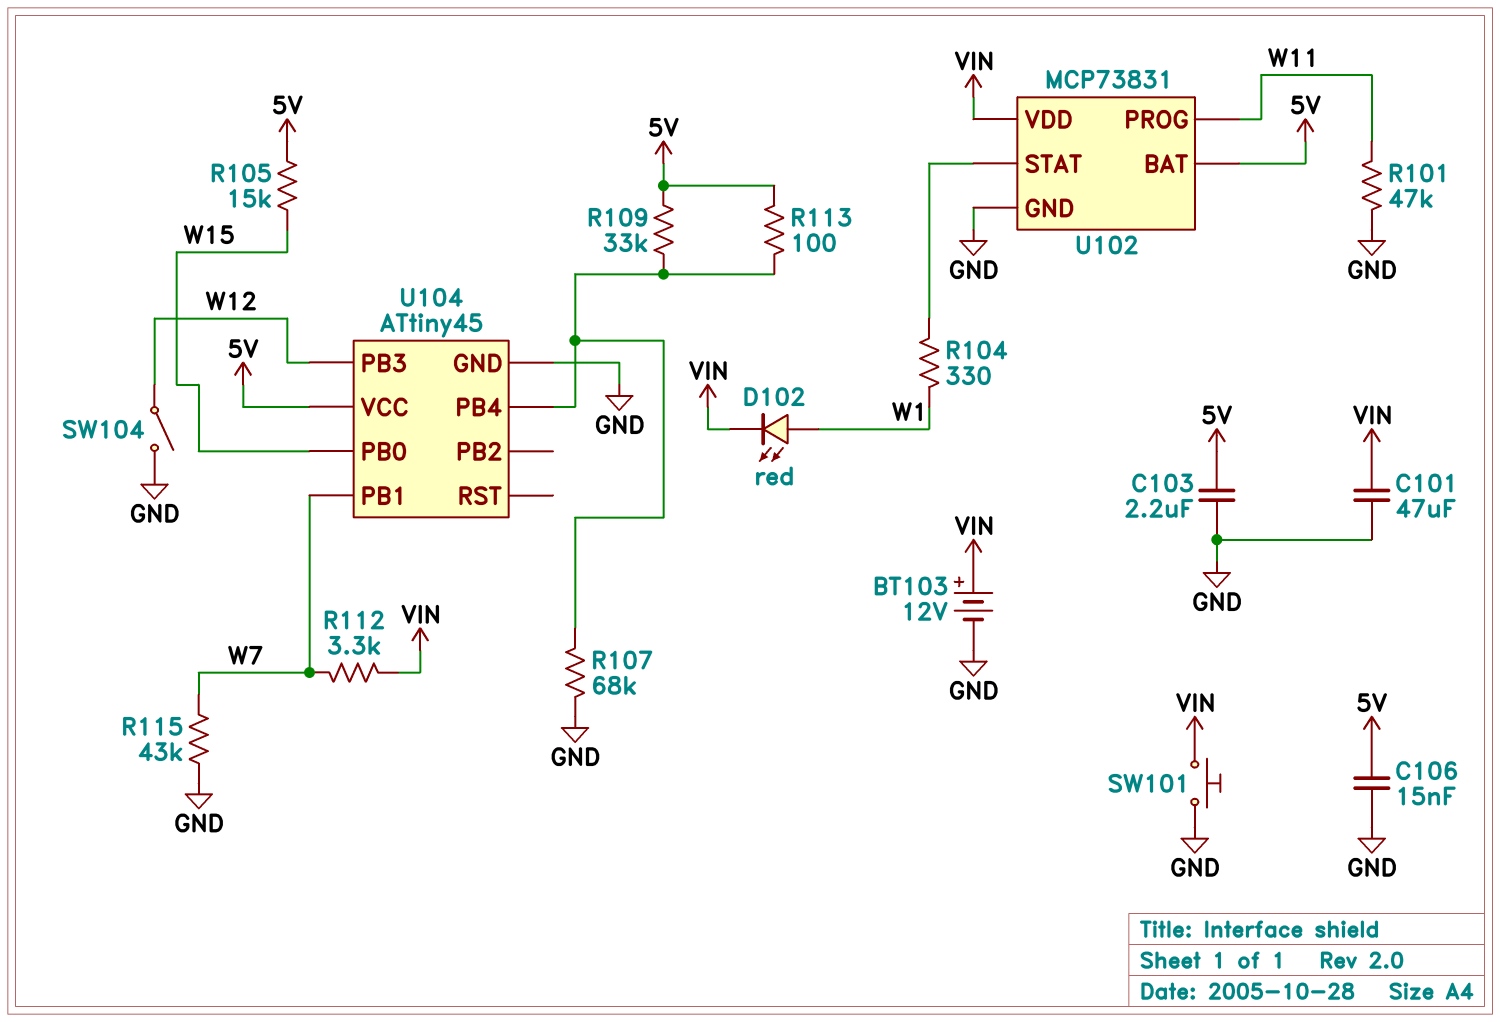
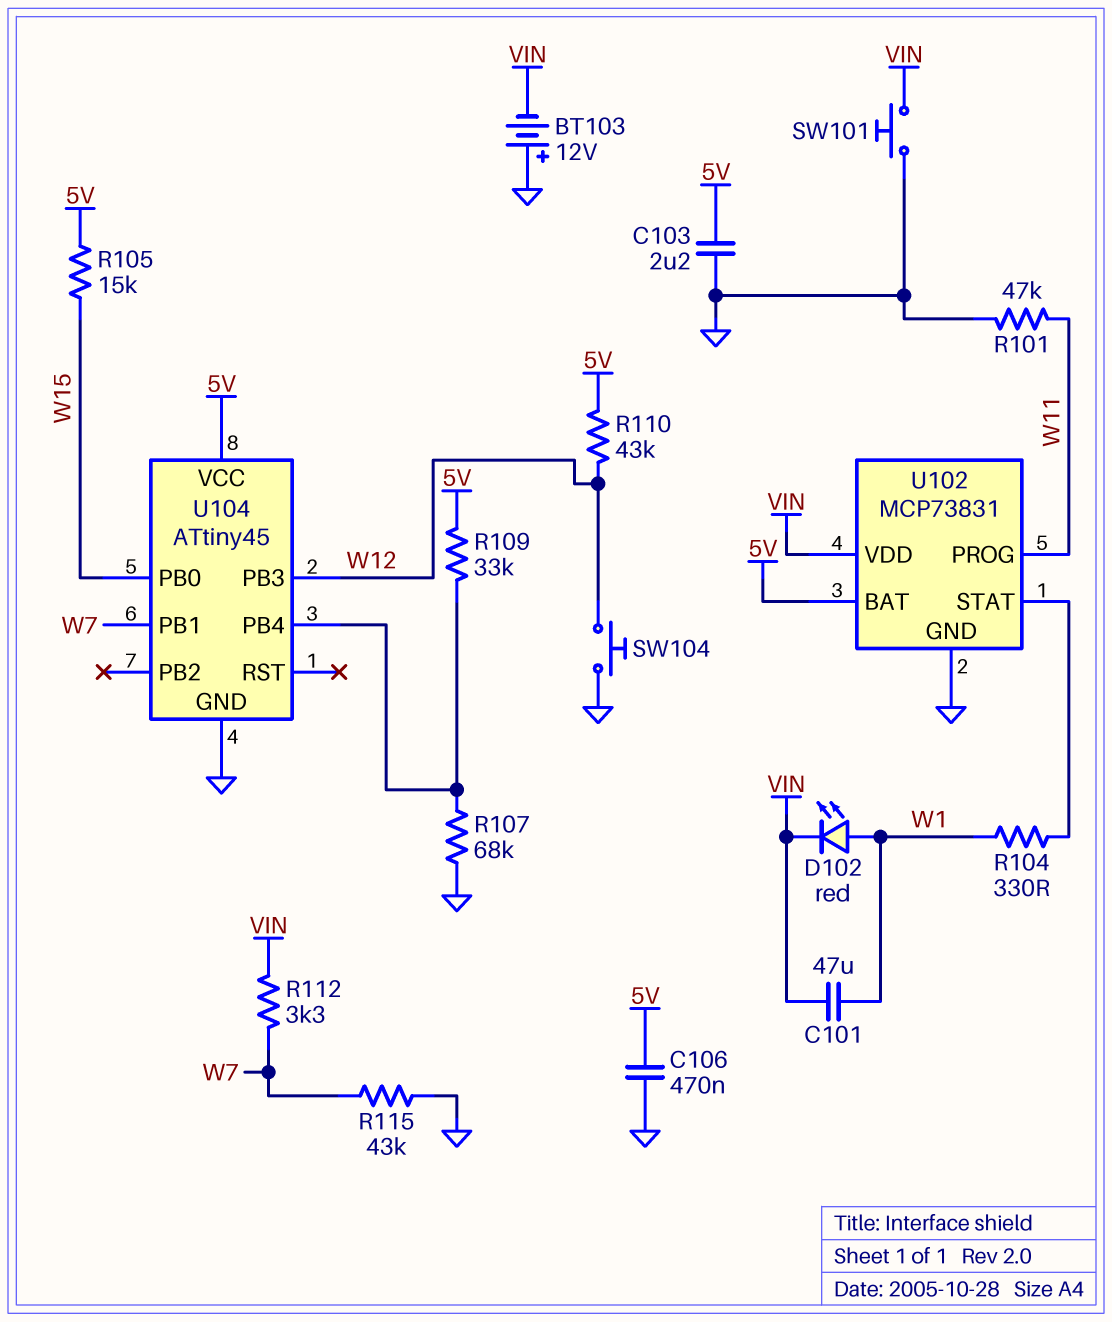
BT103: 12V (plus VIN, minus GND) -> 12V (plus GND, minus VIN)
C101: 47uF (GND, VIN) -> 47uF (VIN, W1)
C106: 15nF (5V, GND) -> 470nF (5V, GND)
R110: none -> 43k (5V, W12)
R113: 100 (5V, U104/PB4) -> none
SW104: switch (GND, W12) -> button (GND, W12)

